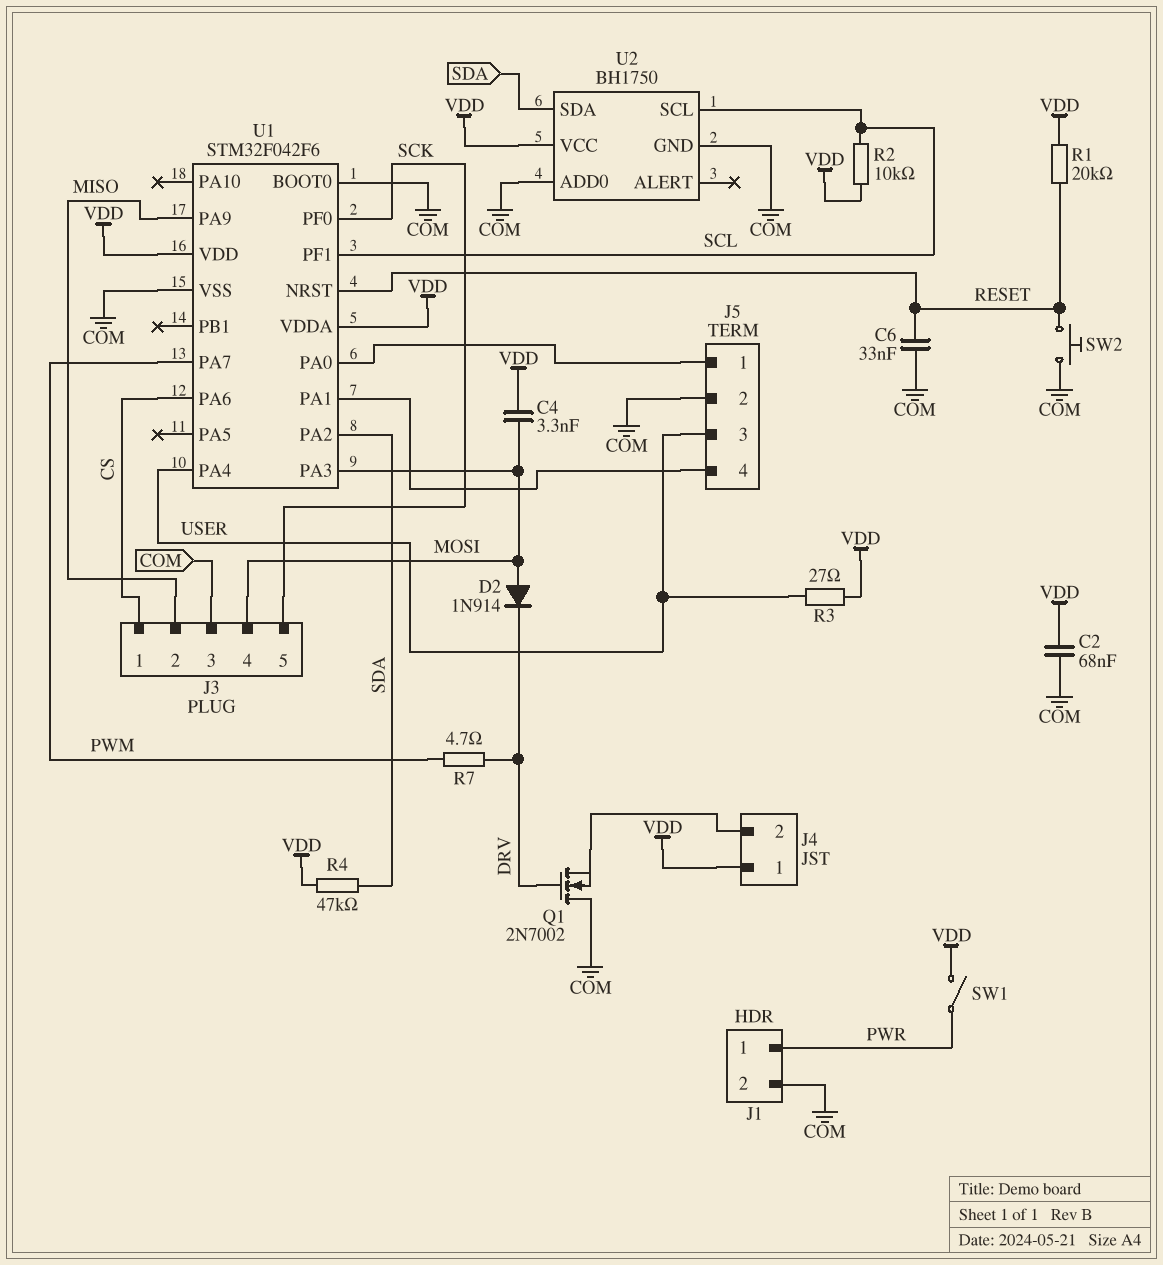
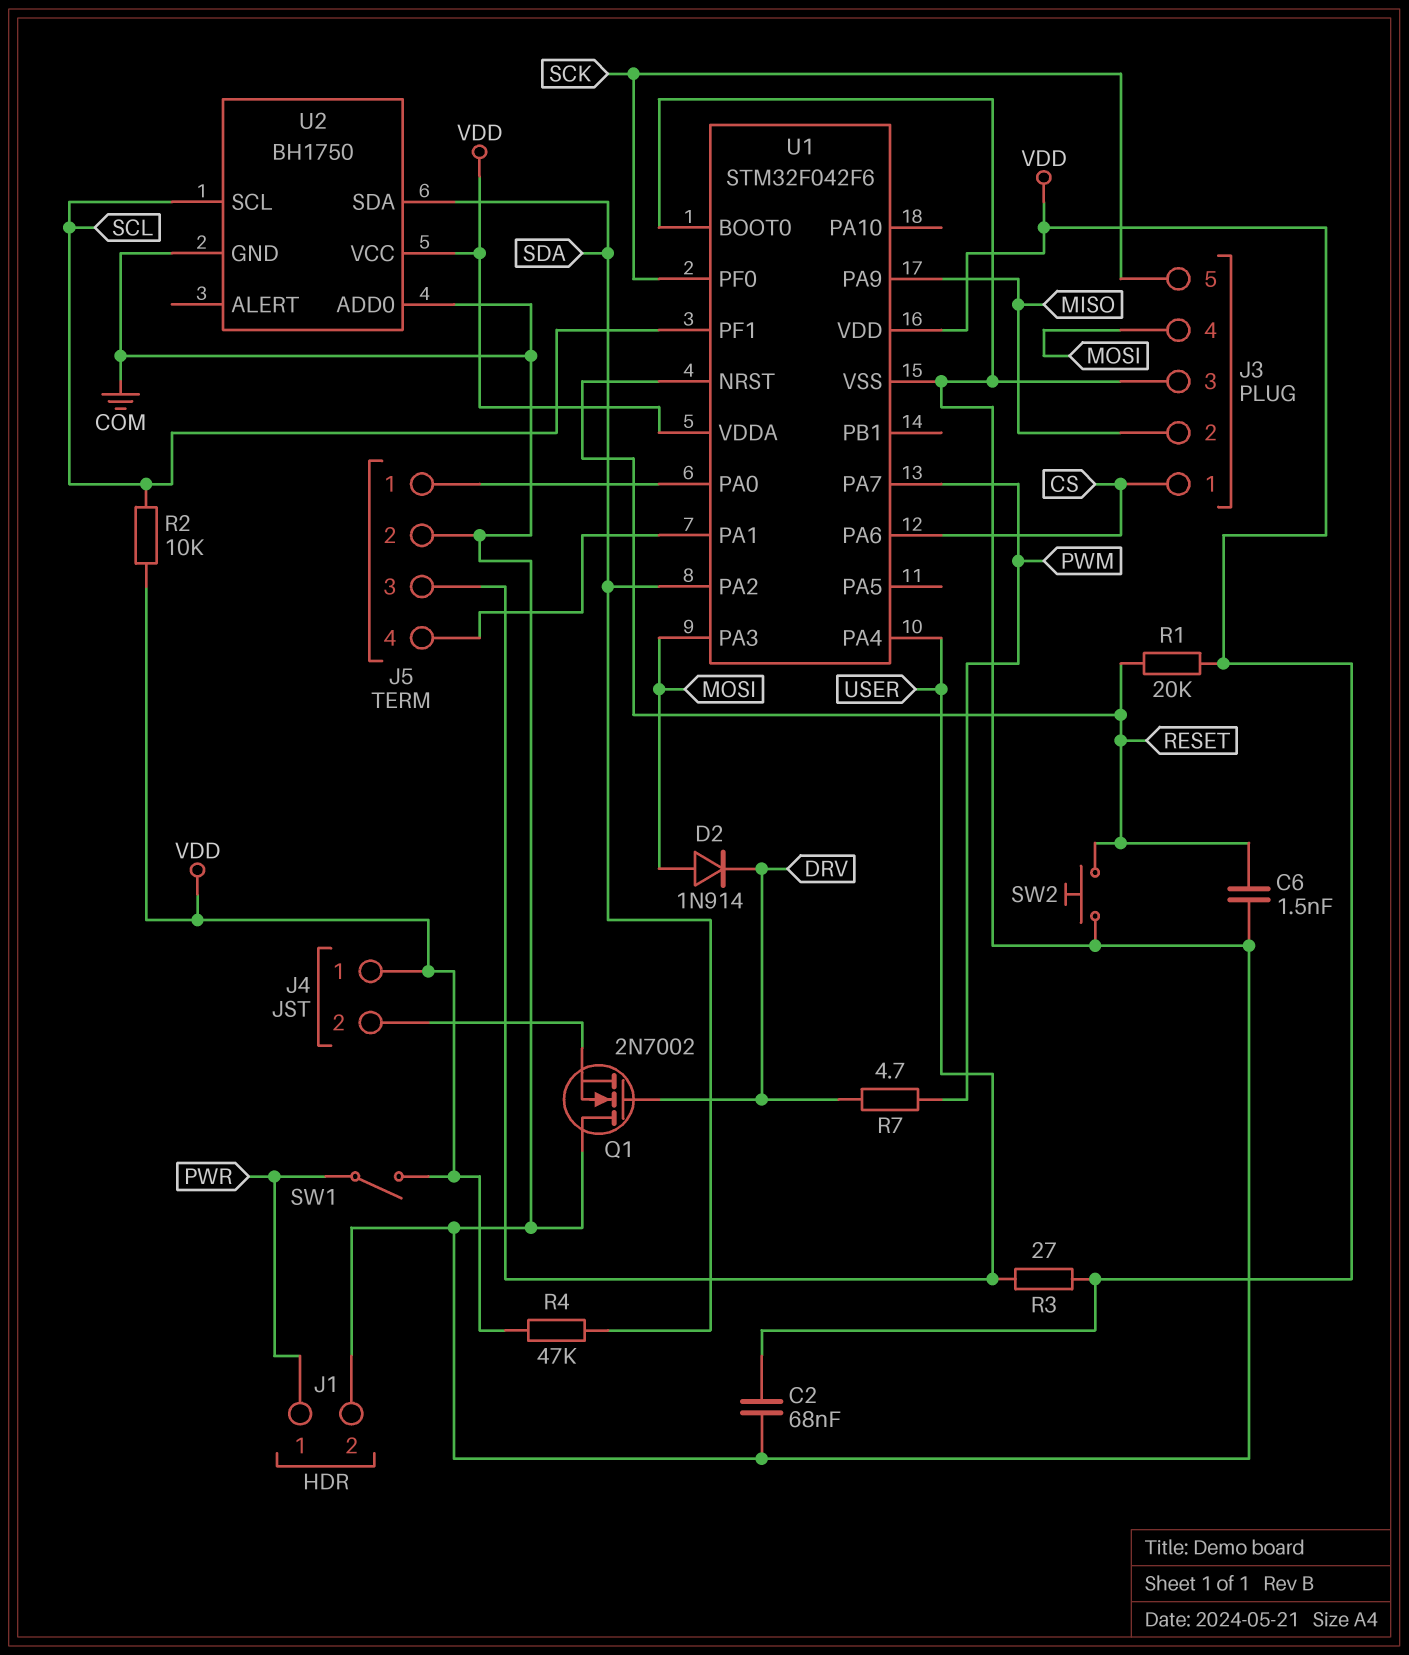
C4: 3.3nF (MOSI, VDD) -> none
C6: 33nF (COM, RESET) -> 1.5nF (COM, RESET)

